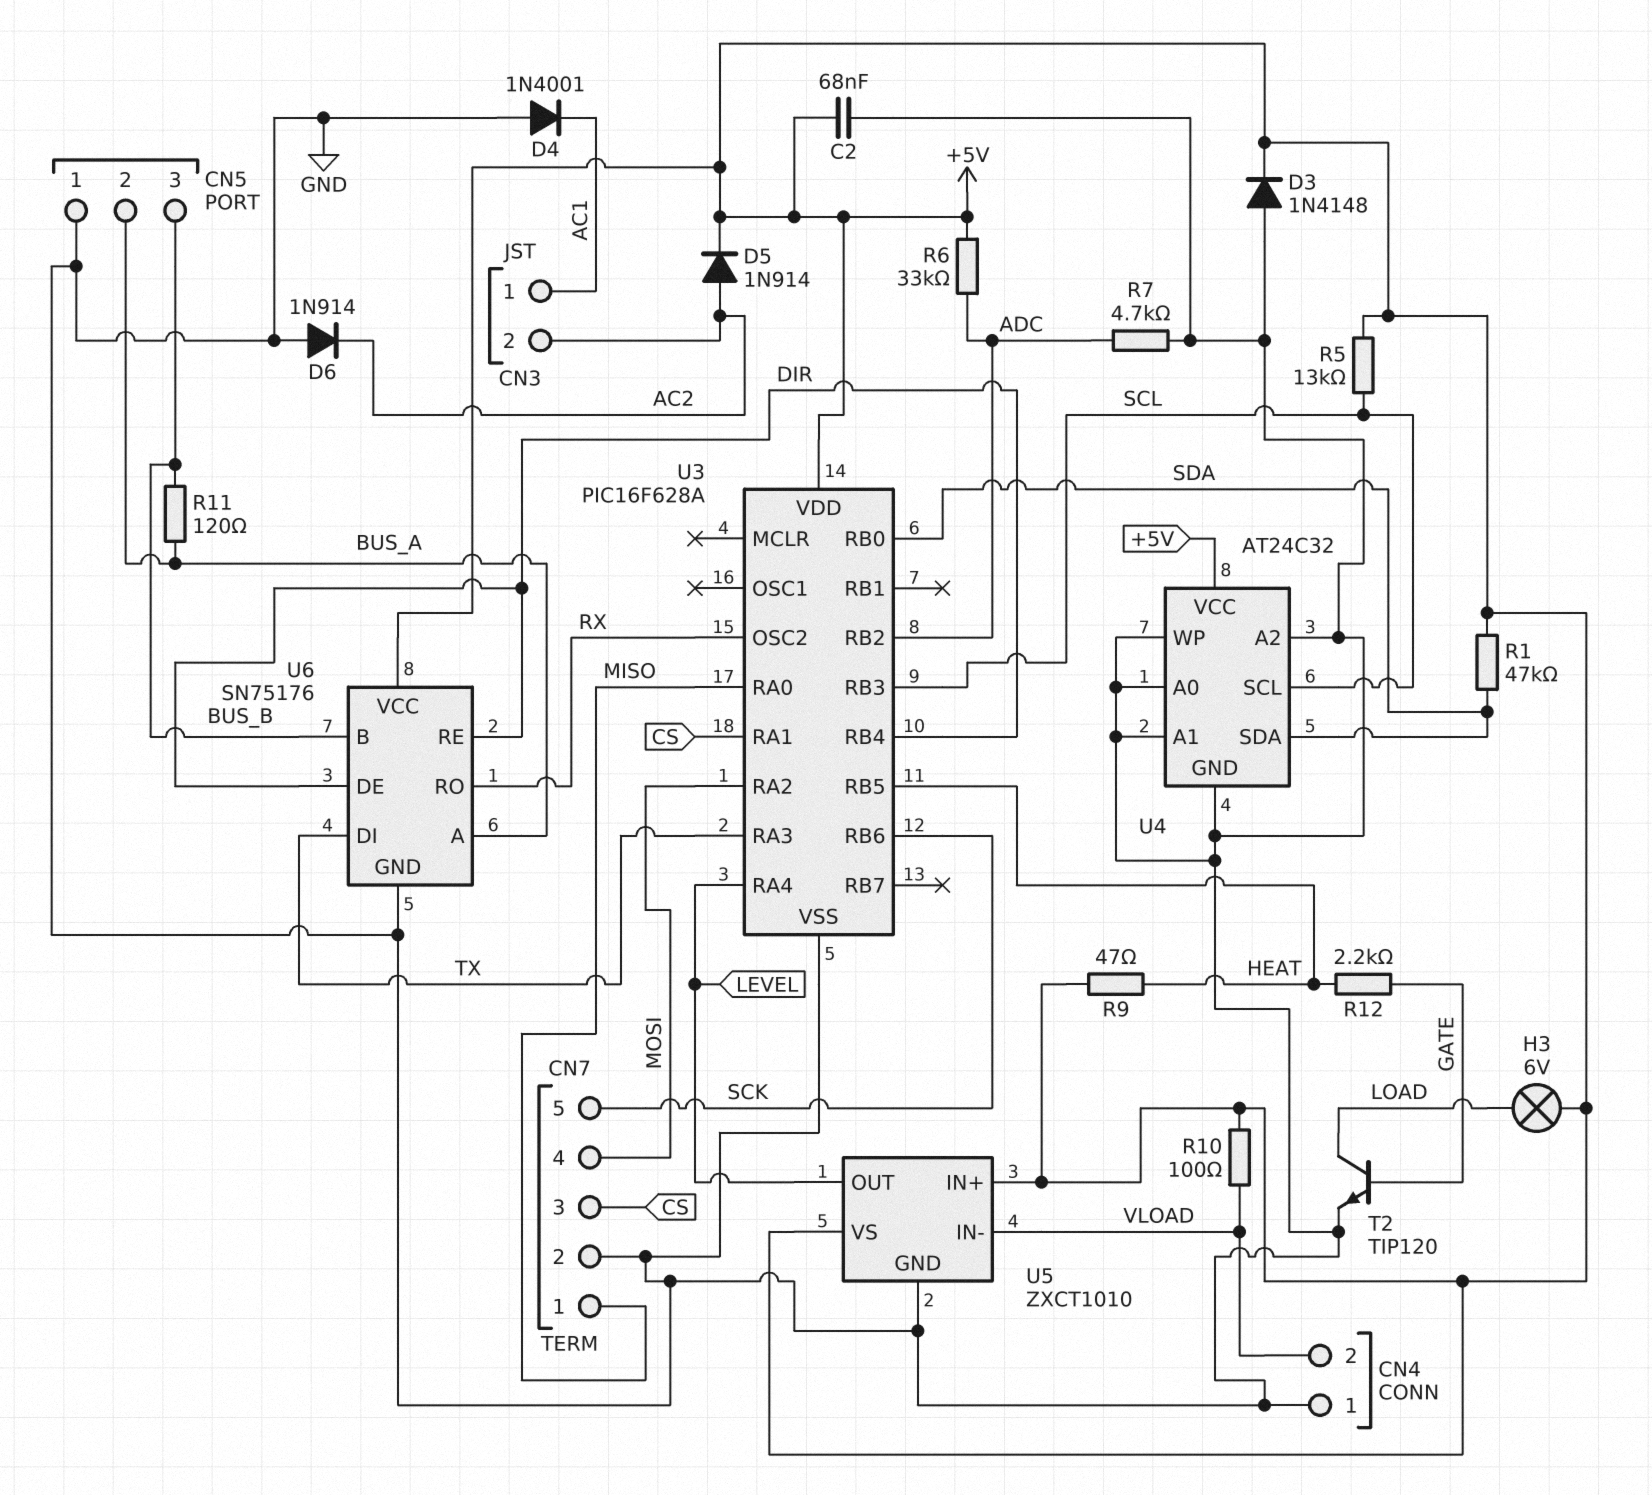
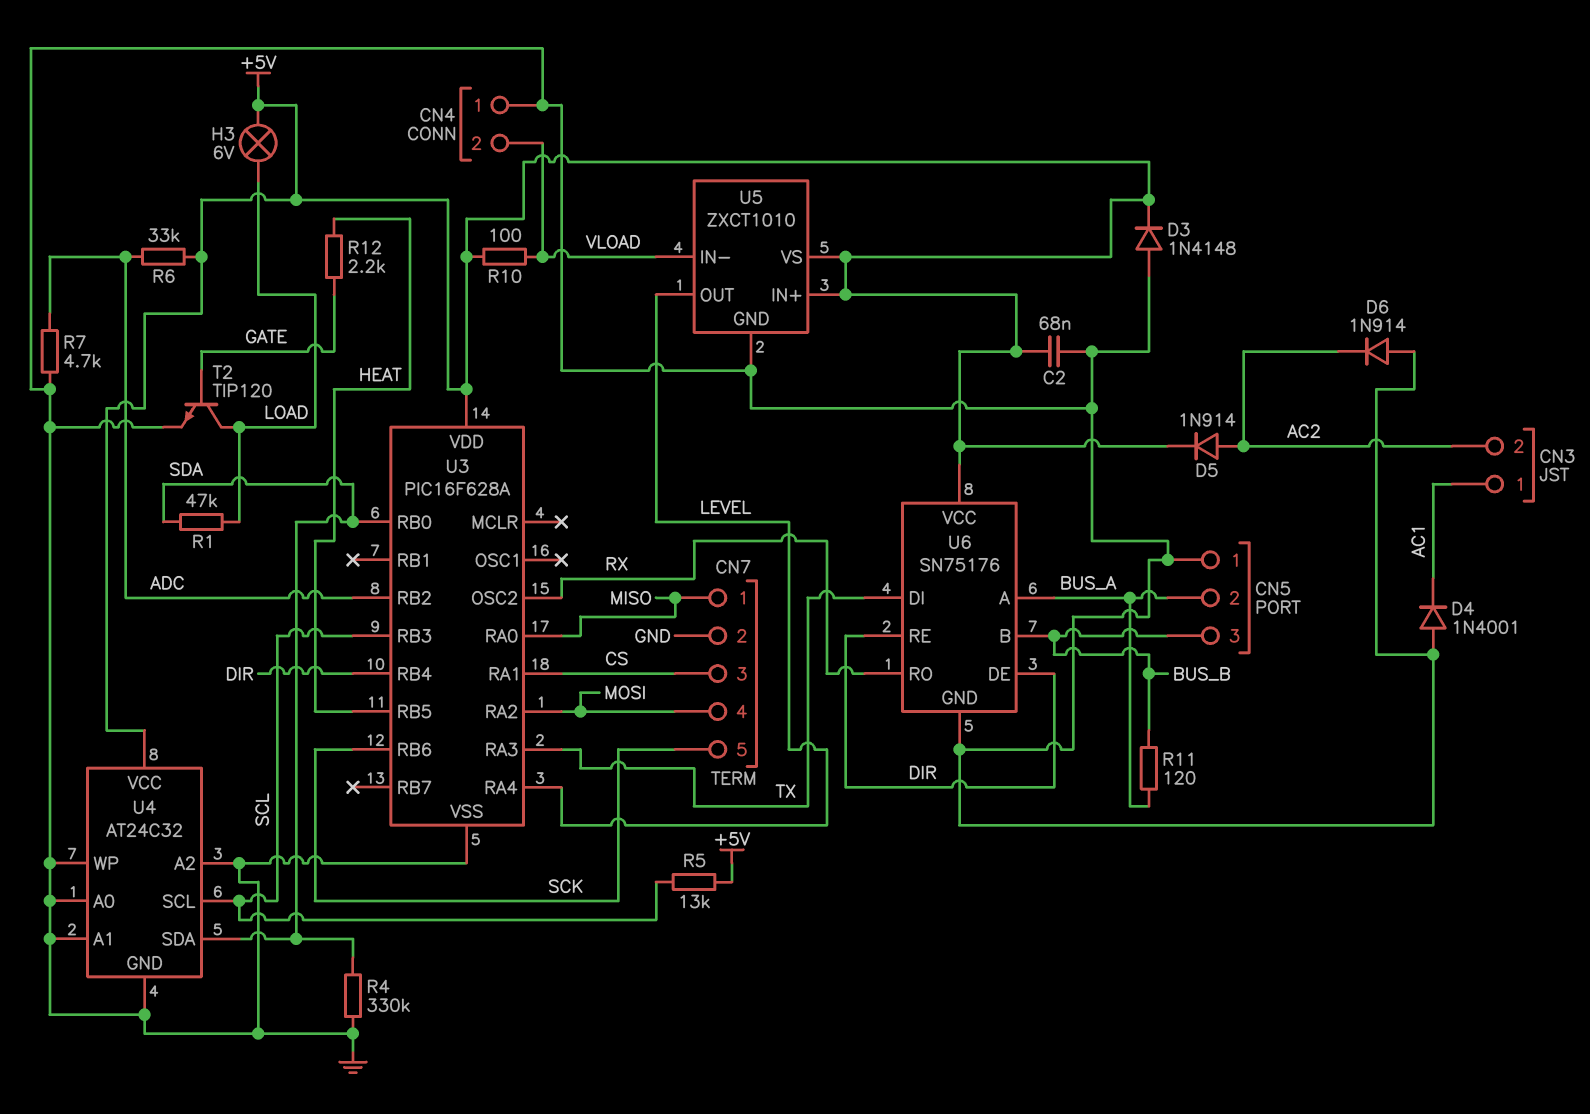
R1: 47k (+5V, SDA) -> 47k (LOAD, SDA)
R4: none -> 330k (GND, SDA)
R9: 47 (+5V, HEAT) -> none

